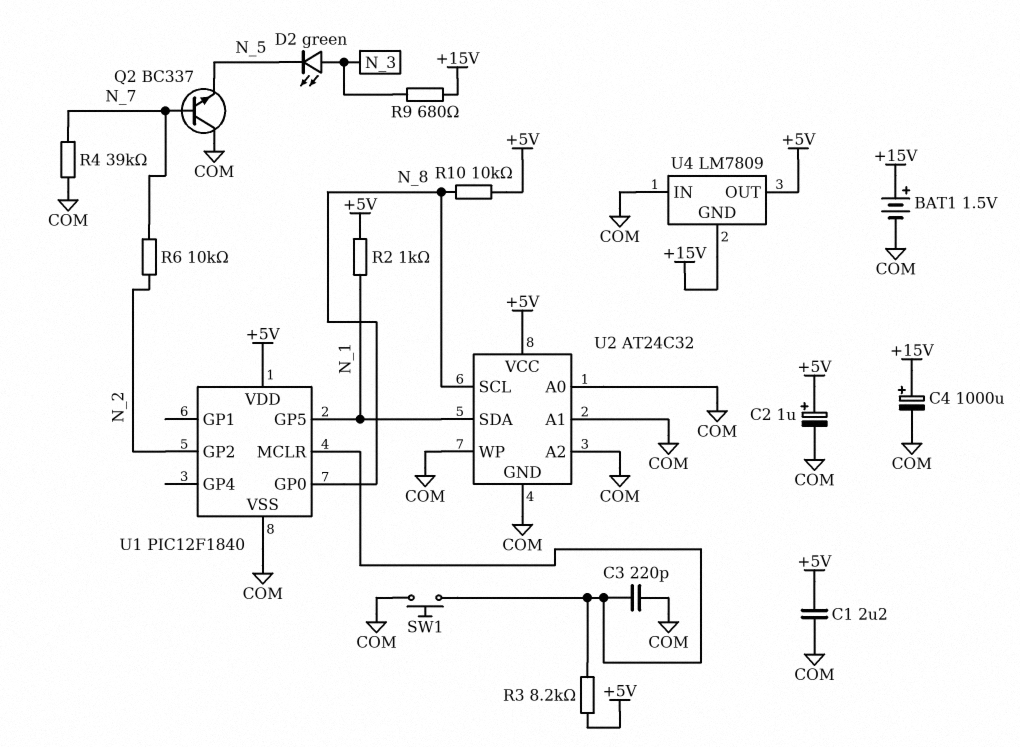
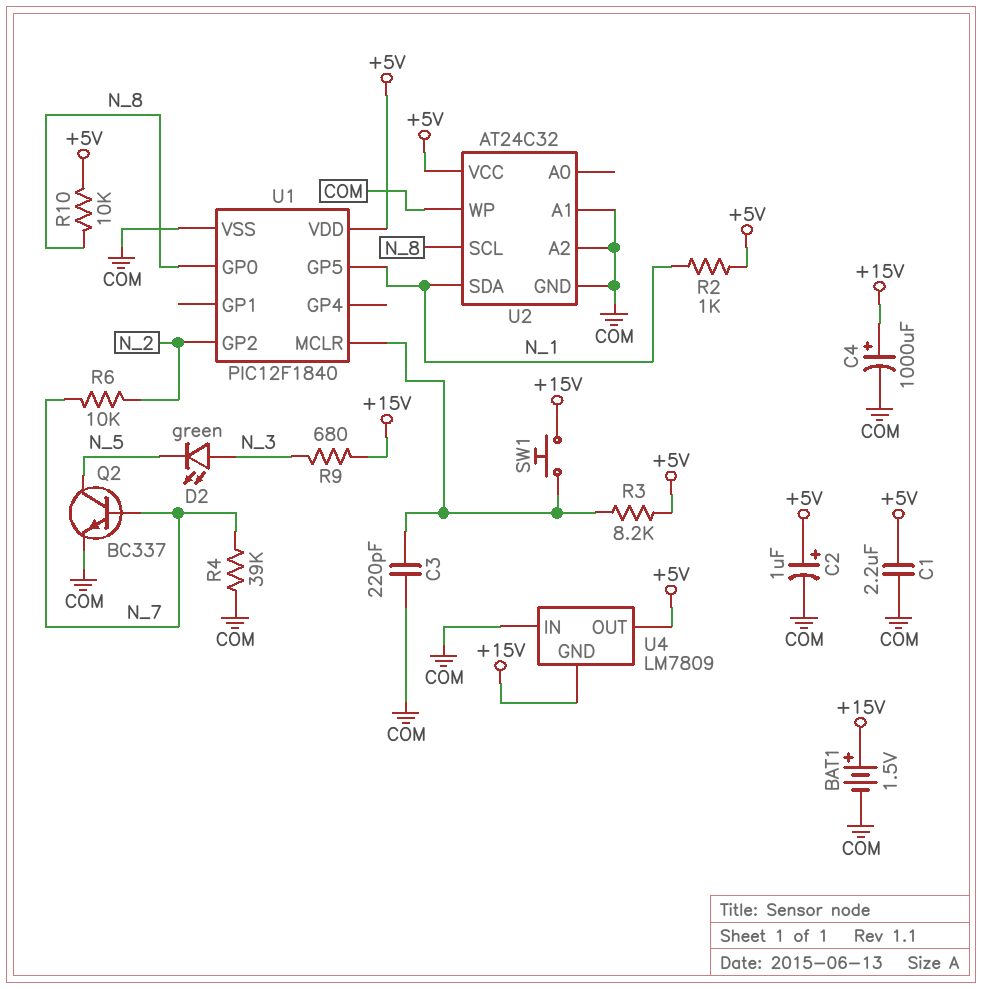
Q2: NPN BC337 (B N_7, C COM, E N_5) -> NPN BC337 (B N_7, C N_5, E COM)
SW1: button (COM, U1/MCLR) -> button (+15V, U1/MCLR)
U2 pin A0: COM -> none

